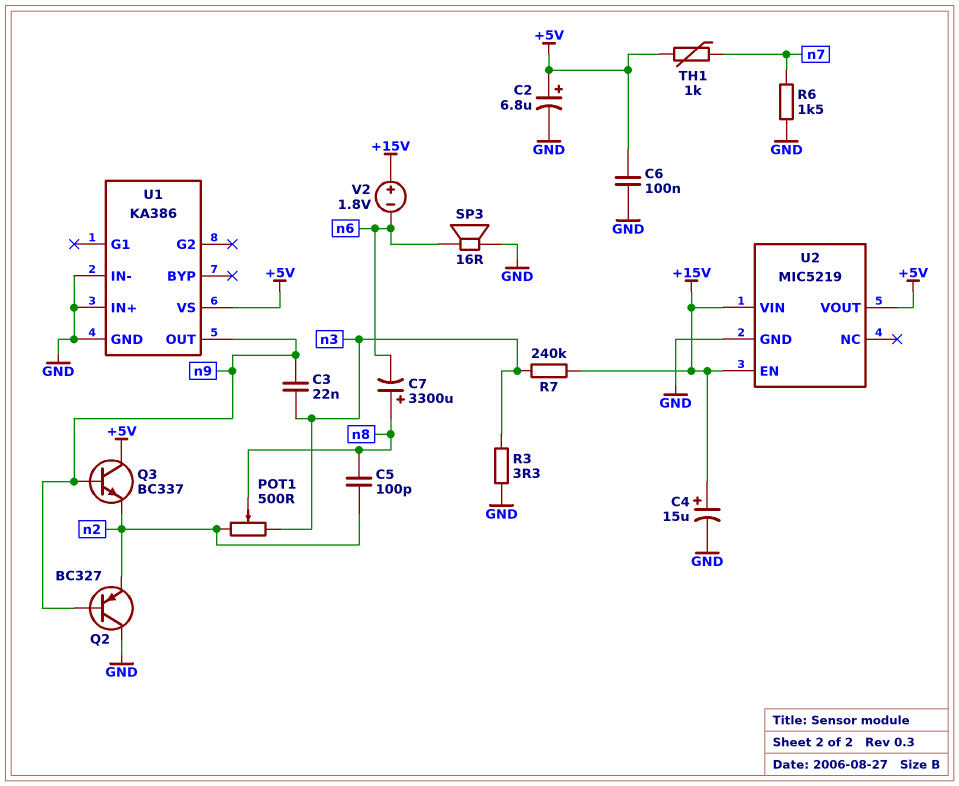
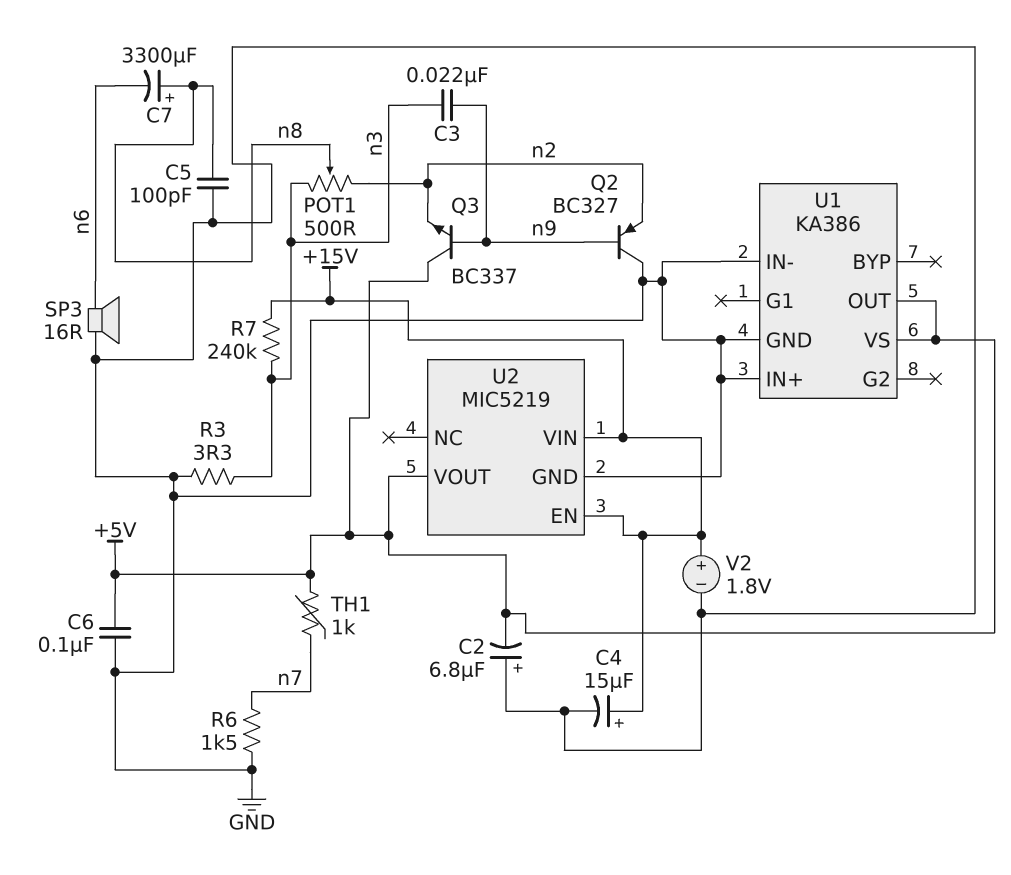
C2: 6.8uF (plus +5V, minus GND) -> 6.8uF (plus GND, minus +5V)
C5: 100pF (n2, n8) -> 100pF (GND, n8)
U1 pin OUT: n9 -> +5V
V2: 1.8V (plus +15V, minus n6) -> 1.8V (plus +15V, minus GND)

